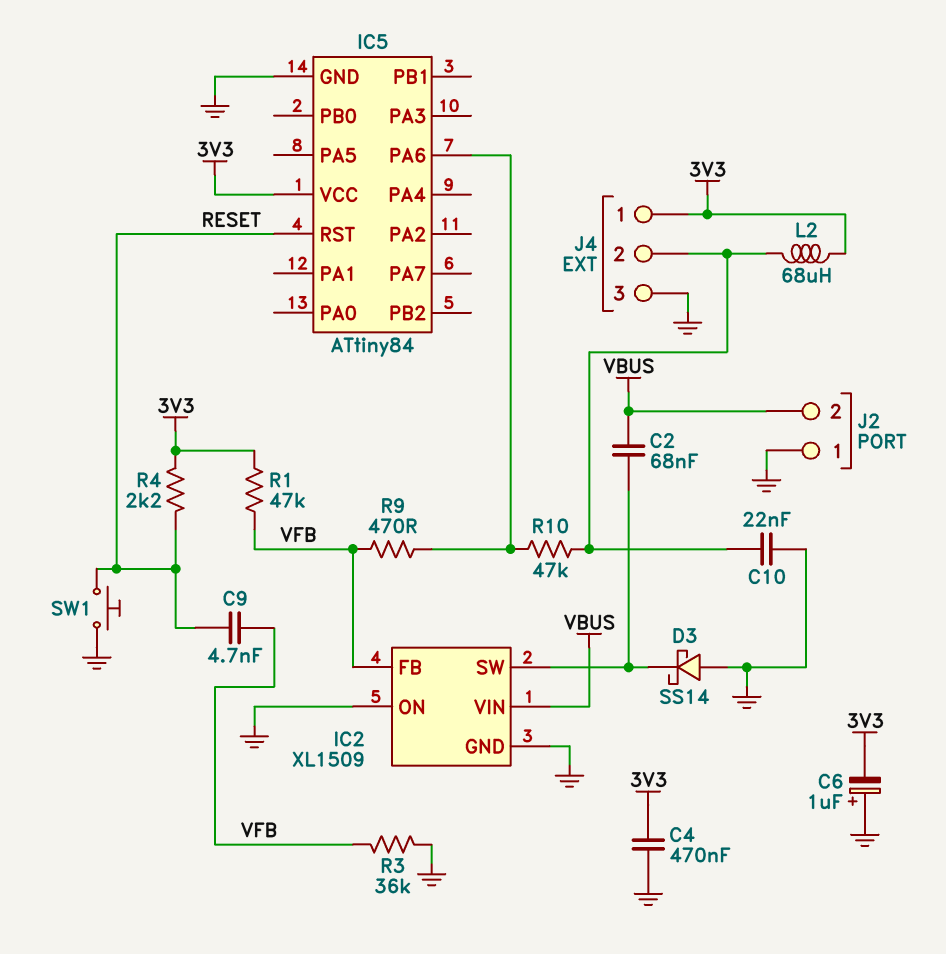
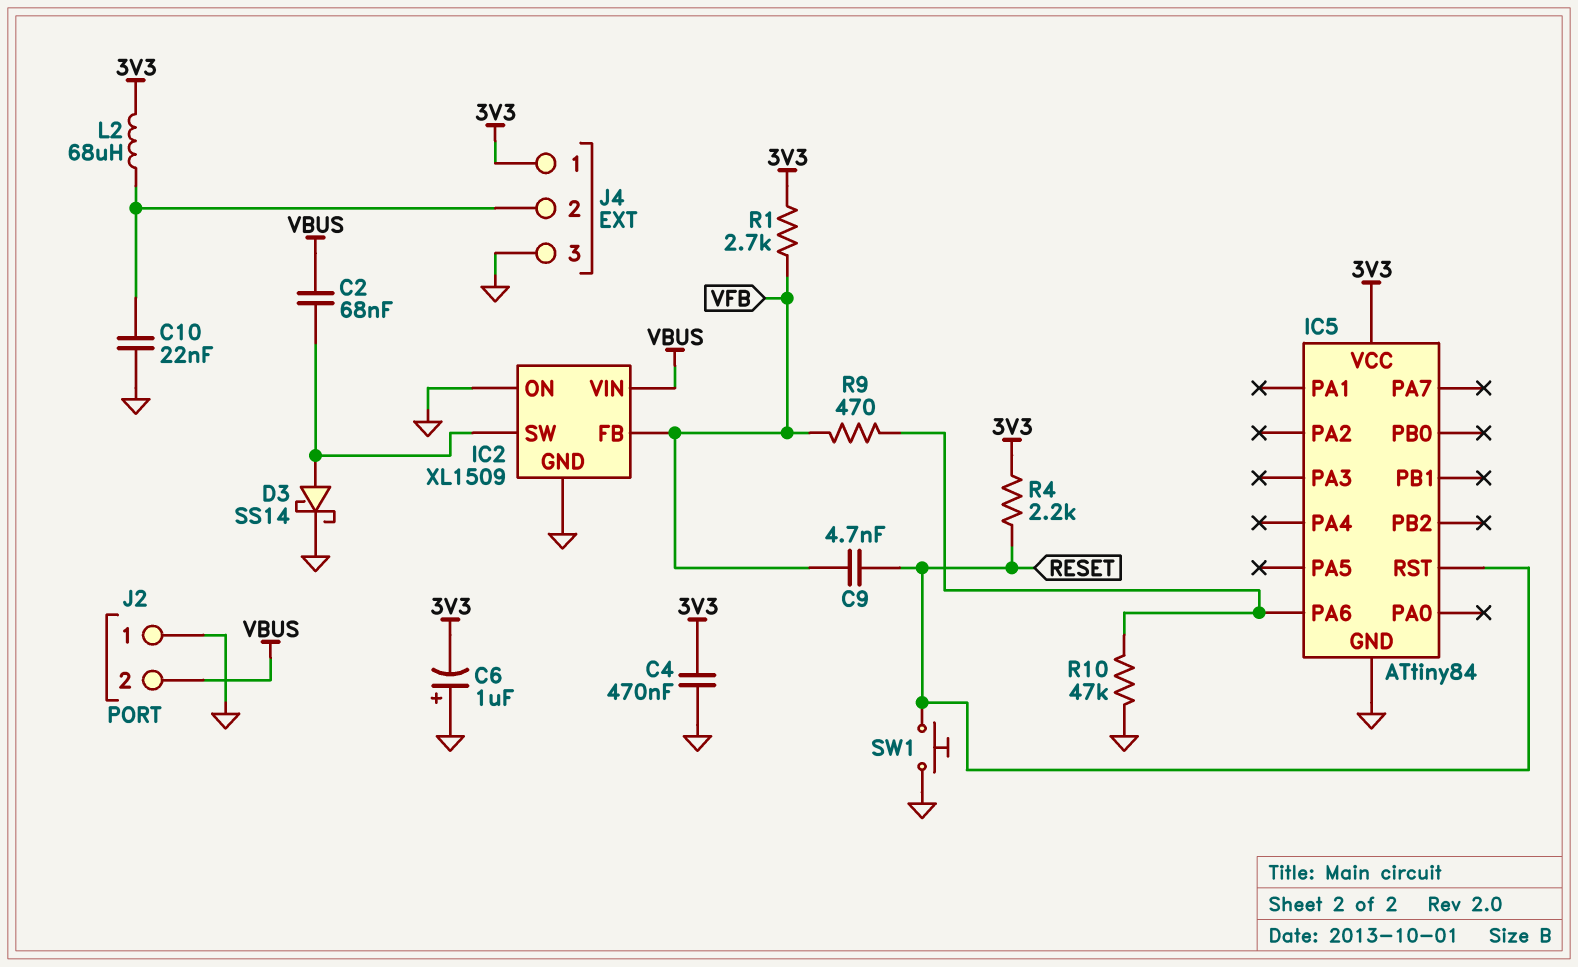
D3: schottky SS14 (A GND, K IC2/SW) -> schottky SS14 (A IC2/SW, K GND)
R1: 47k (3V3, VFB) -> 2.7k (3V3, VFB)
R3: 36k (GND, VFB) -> none
R10: 47k (IC5/PA6, J4/2) -> 47k (GND, IC5/PA6)

